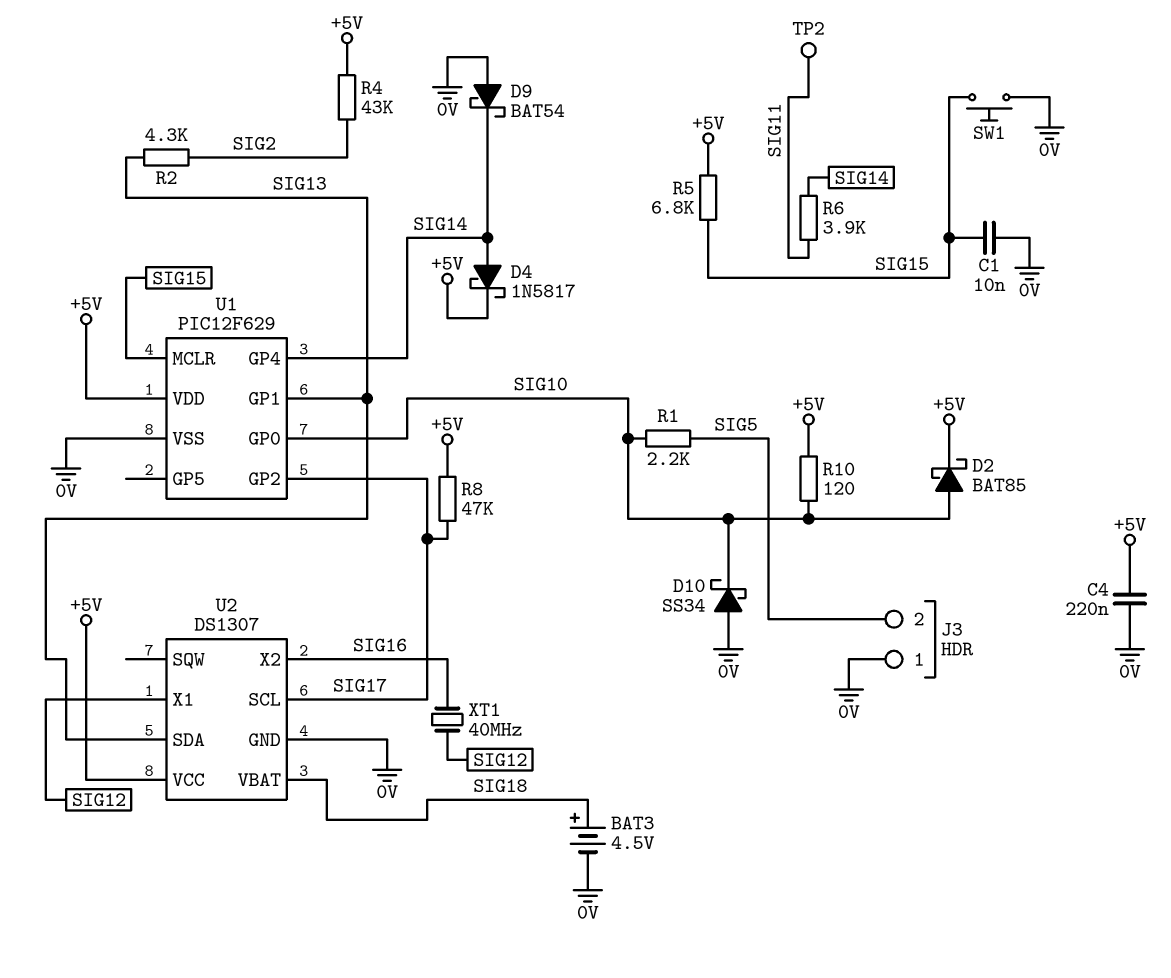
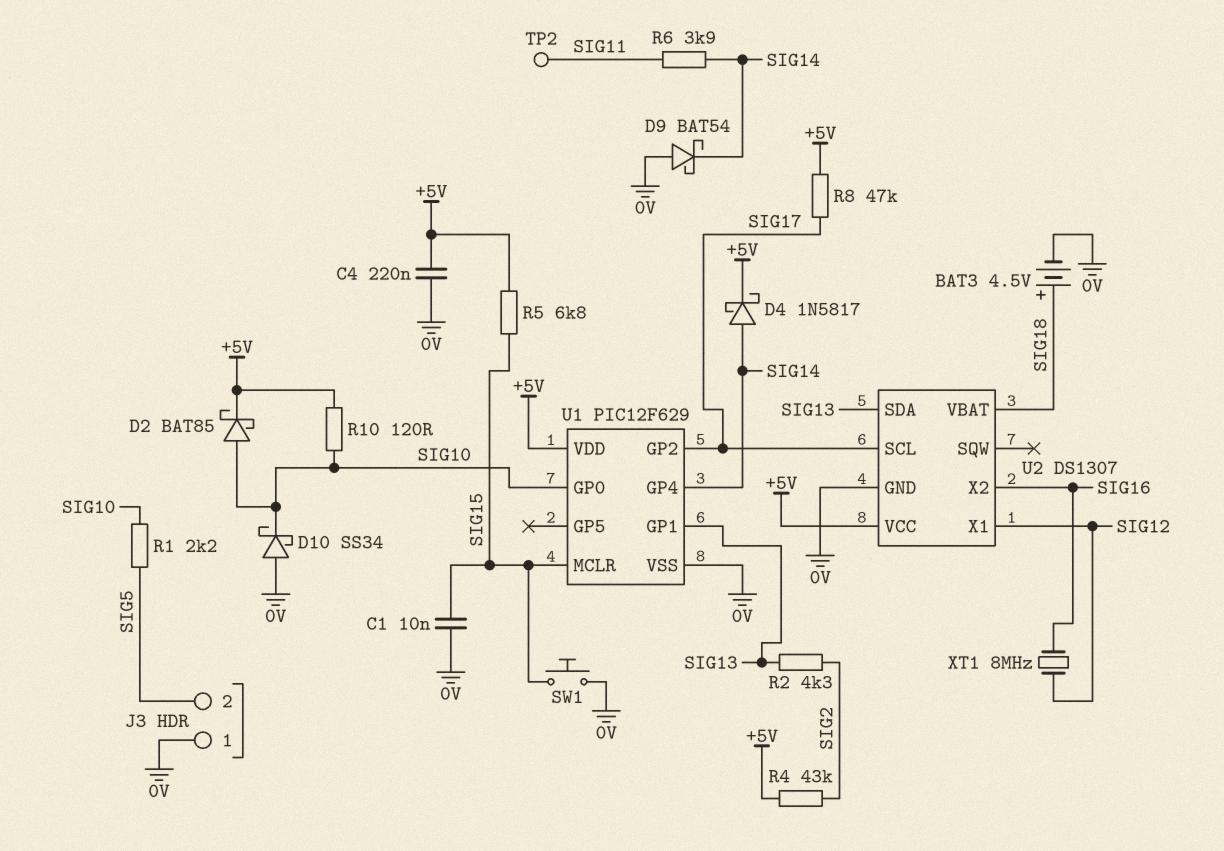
XT1: 40MHz (SIG12, SIG16) -> 8MHz (SIG12, SIG16)

